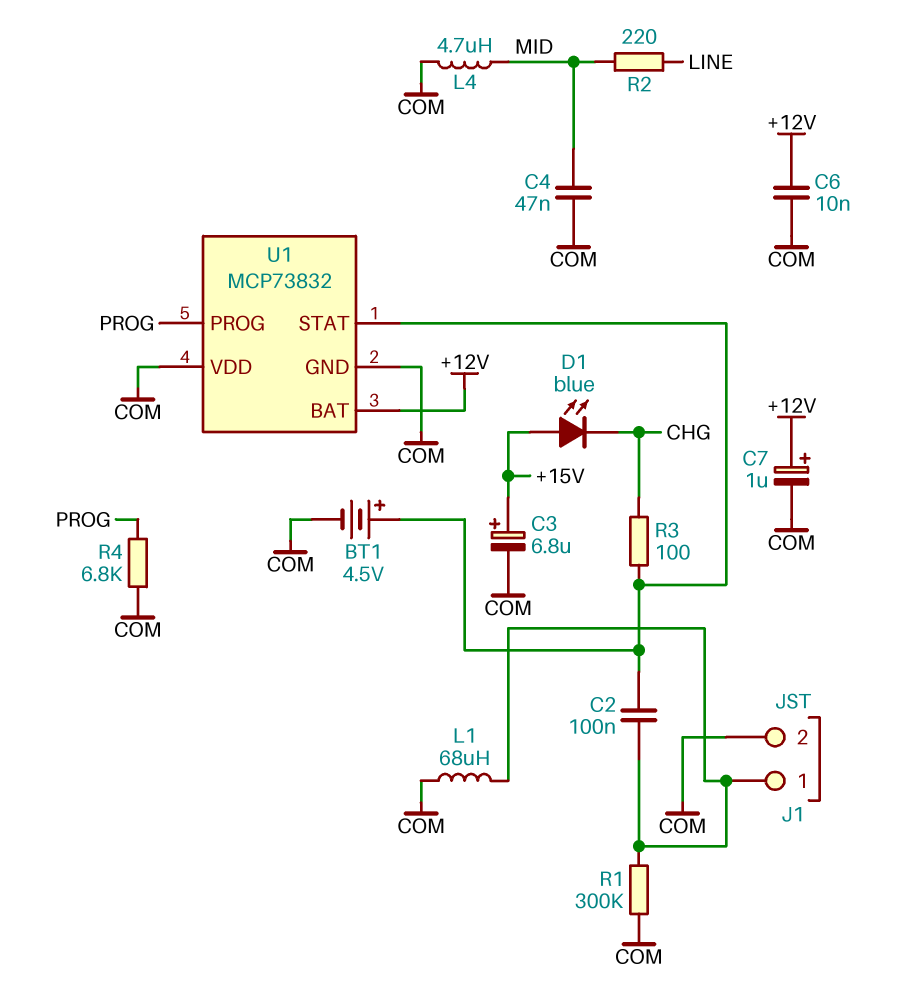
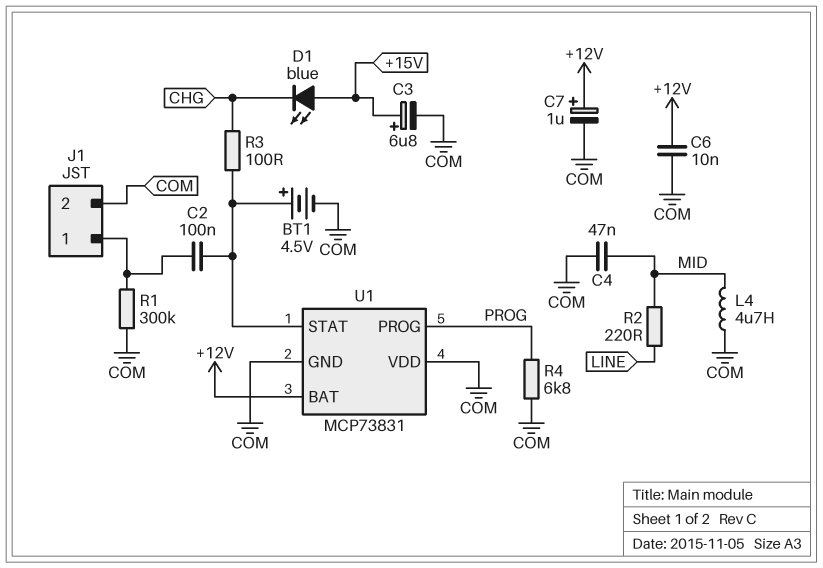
L1: 68uH (COM, J1/1) -> none
U1: MCP73832 -> MCP73831

